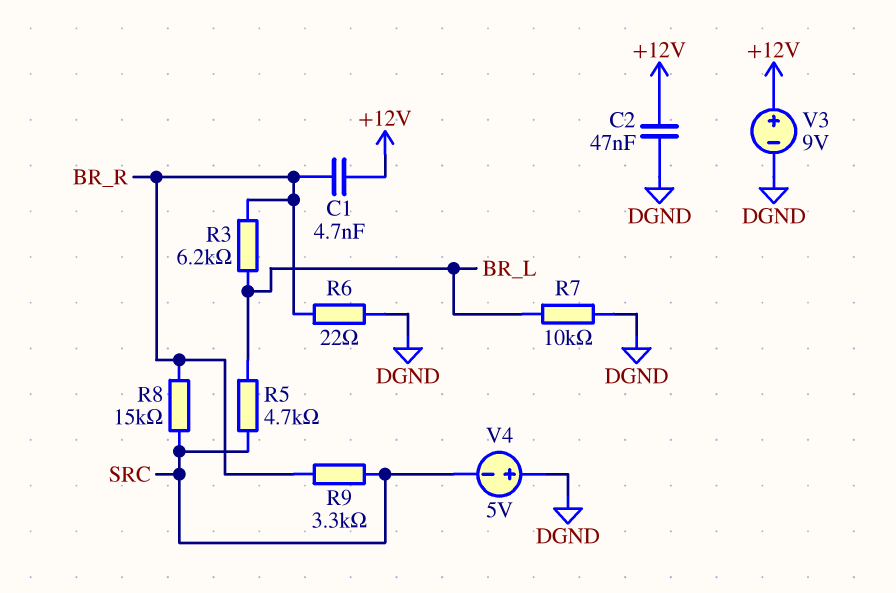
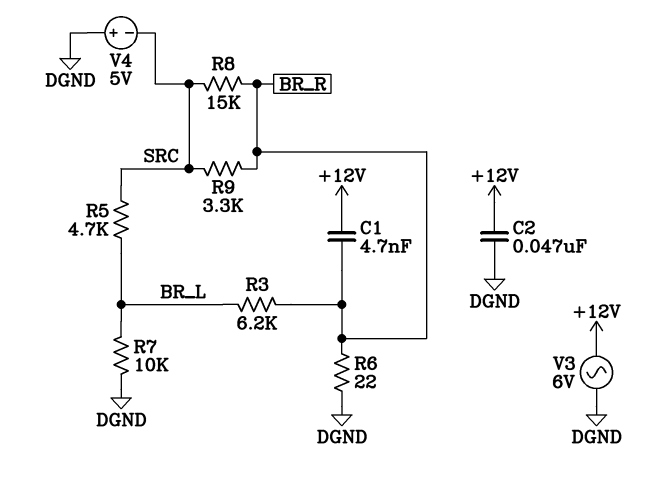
V3: 9V (plus +12V, minus DGND) -> AC 6V (+12V, DGND)

